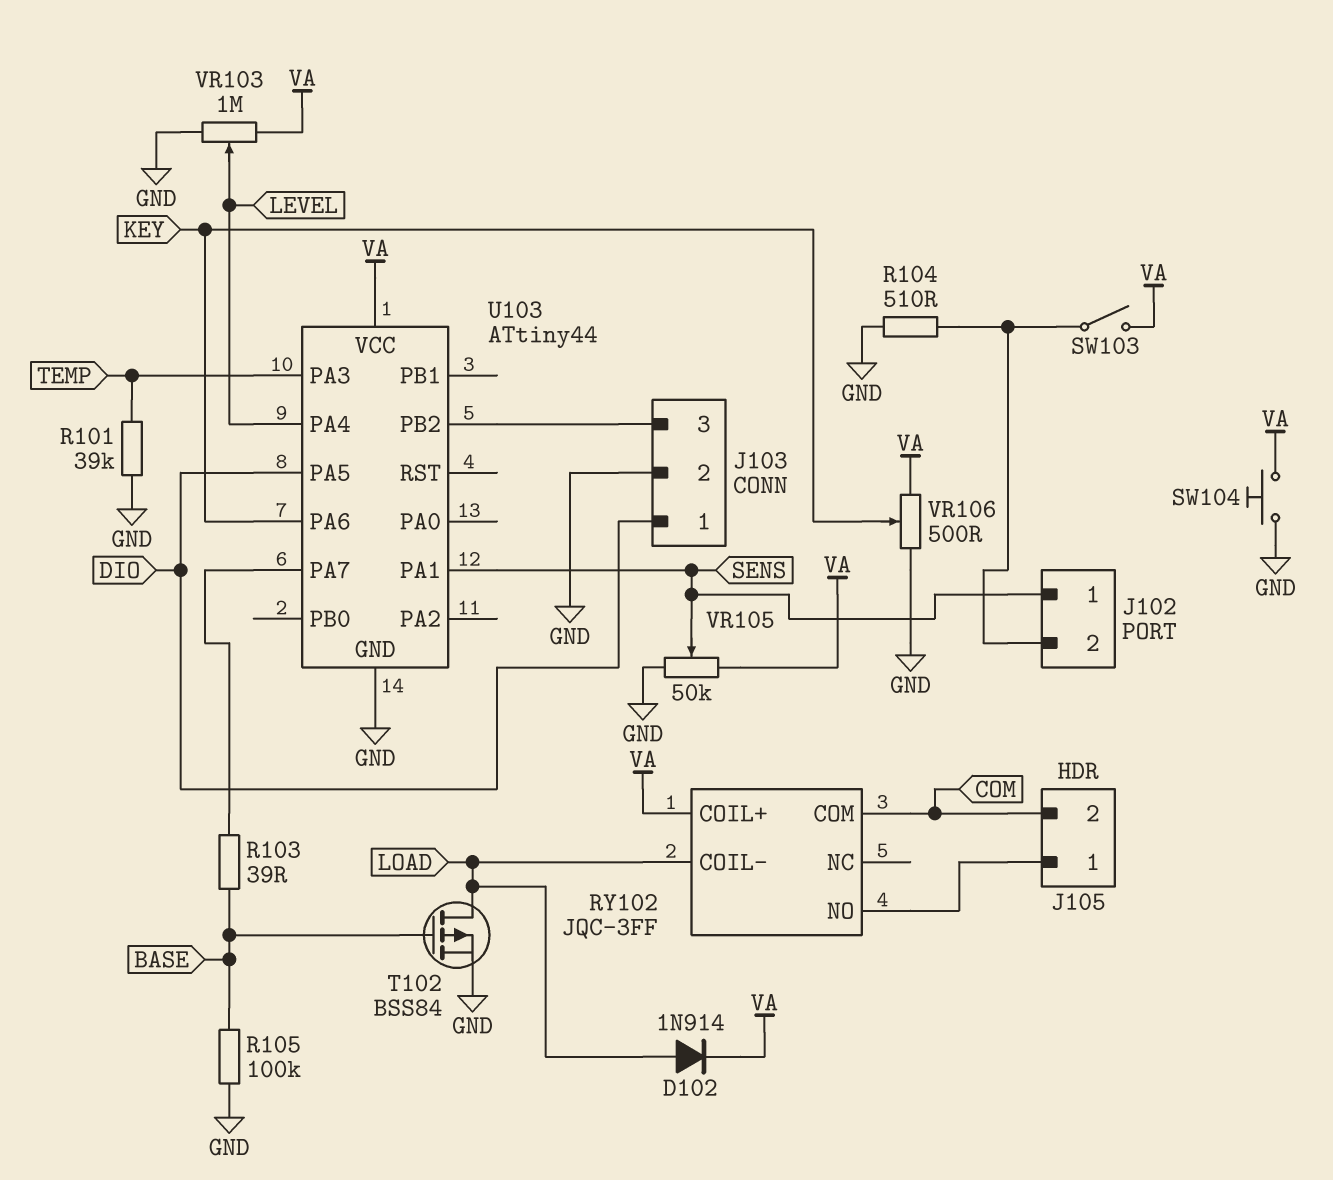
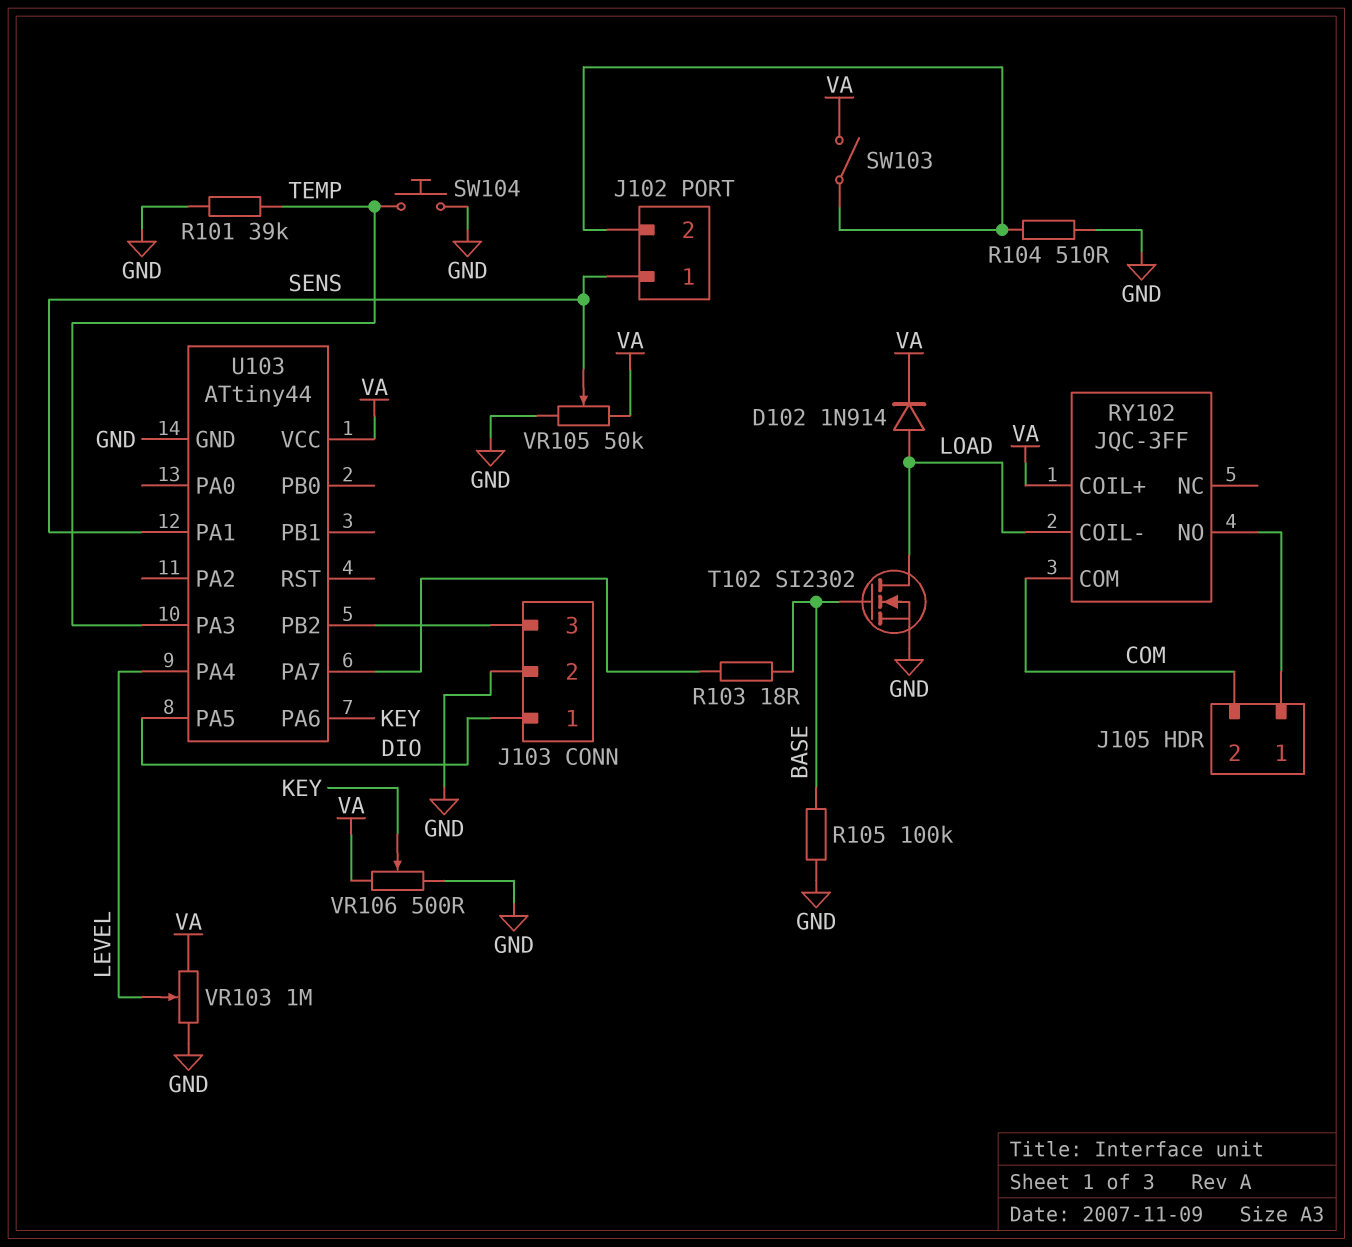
R103: 39 (BASE, U103/PA7) -> 18 (BASE, U103/PA7)
SW104: button (GND, VA) -> button (GND, TEMP)
T102: PMOS BSS84 (G BASE, D LOAD, S GND) -> NMOS SI2302 (G BASE, D LOAD, S GND)

